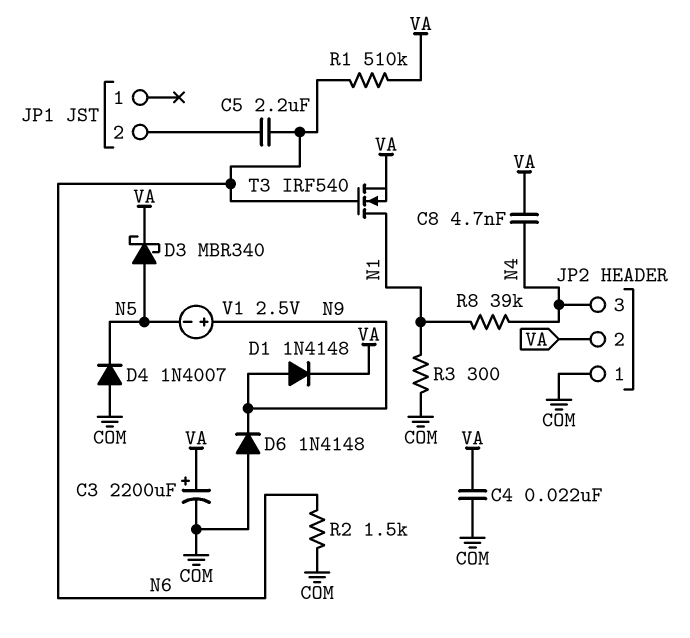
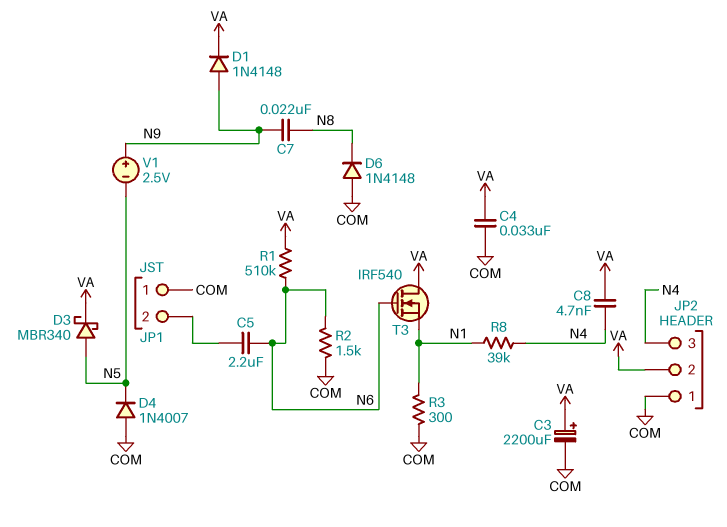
C4: 22nF (COM, VA) -> 33nF (COM, VA)
C7: none -> 22nF (N8, N9)
D6: diode 1N4148 (A COM, K N9) -> diode 1N4148 (A COM, K N8)
JP1 pin 1: none -> COM
T3: NMOS IRF540 (G N6, D N1, S VA) -> NMOS IRF540 (G N6, D VA, S N1)

